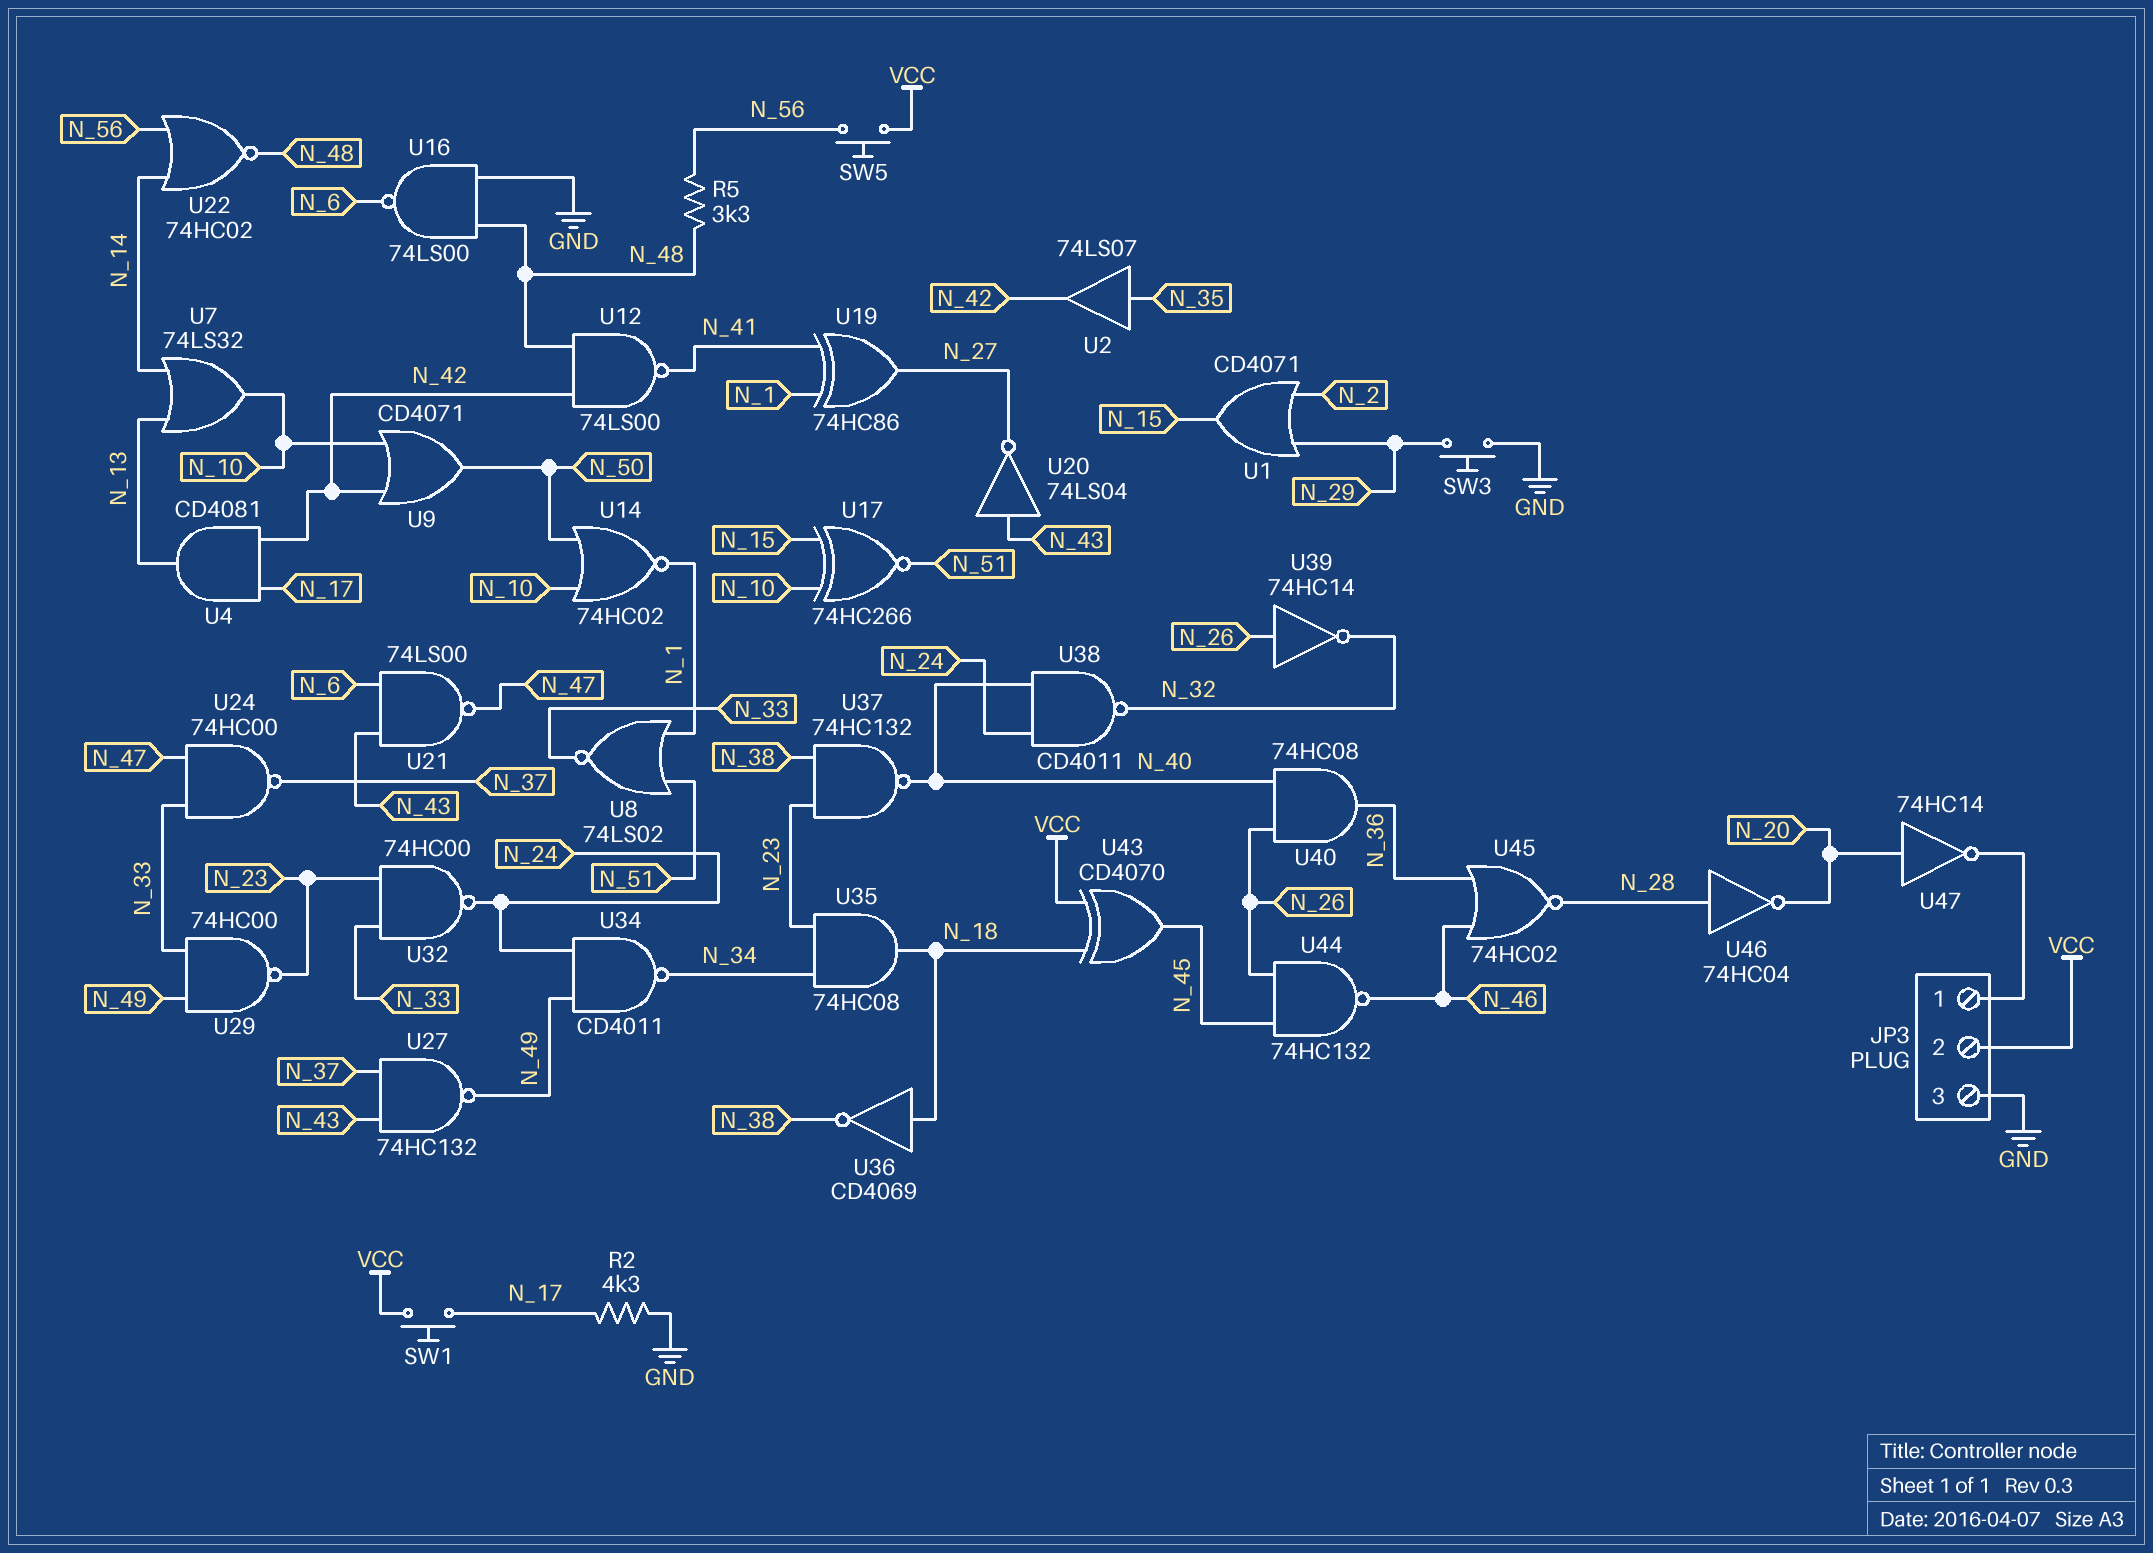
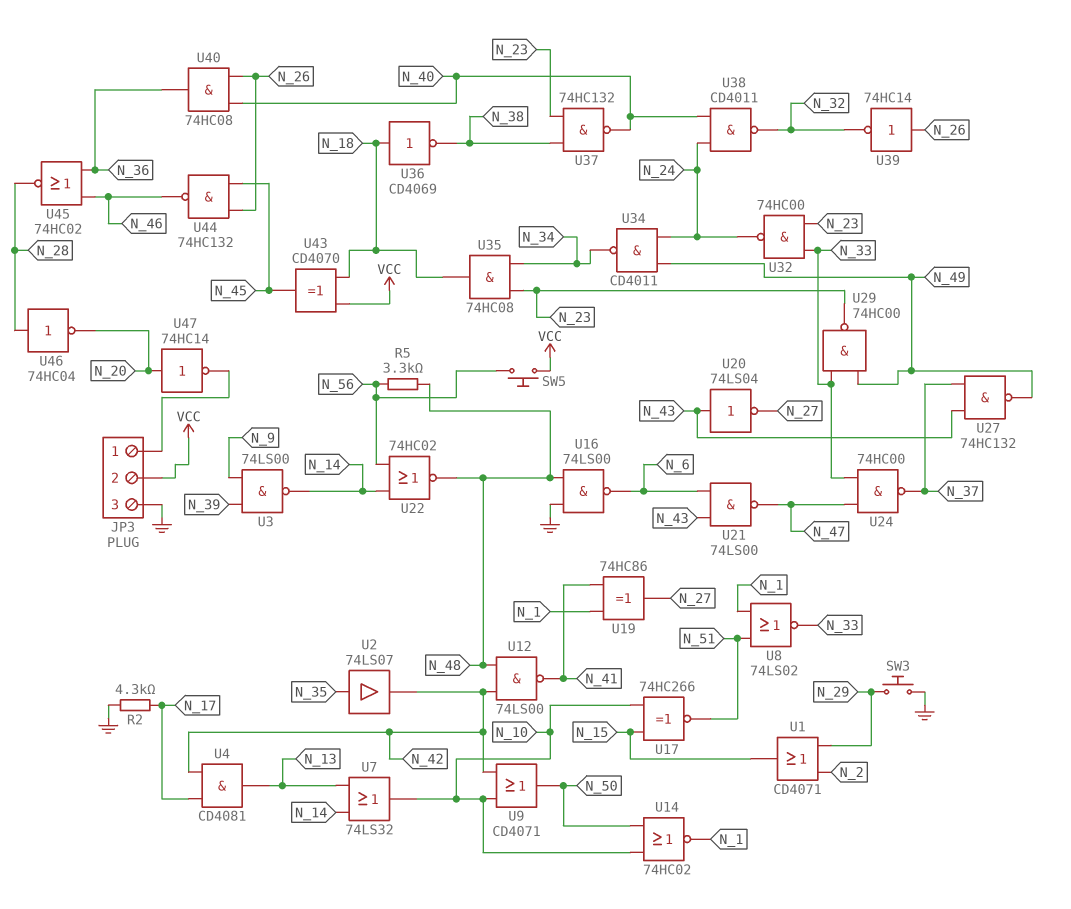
SW1: button (N_17, VCC) -> none
U3: none -> NAND 74LS00 (in N_9, in N_39, out N_14)

